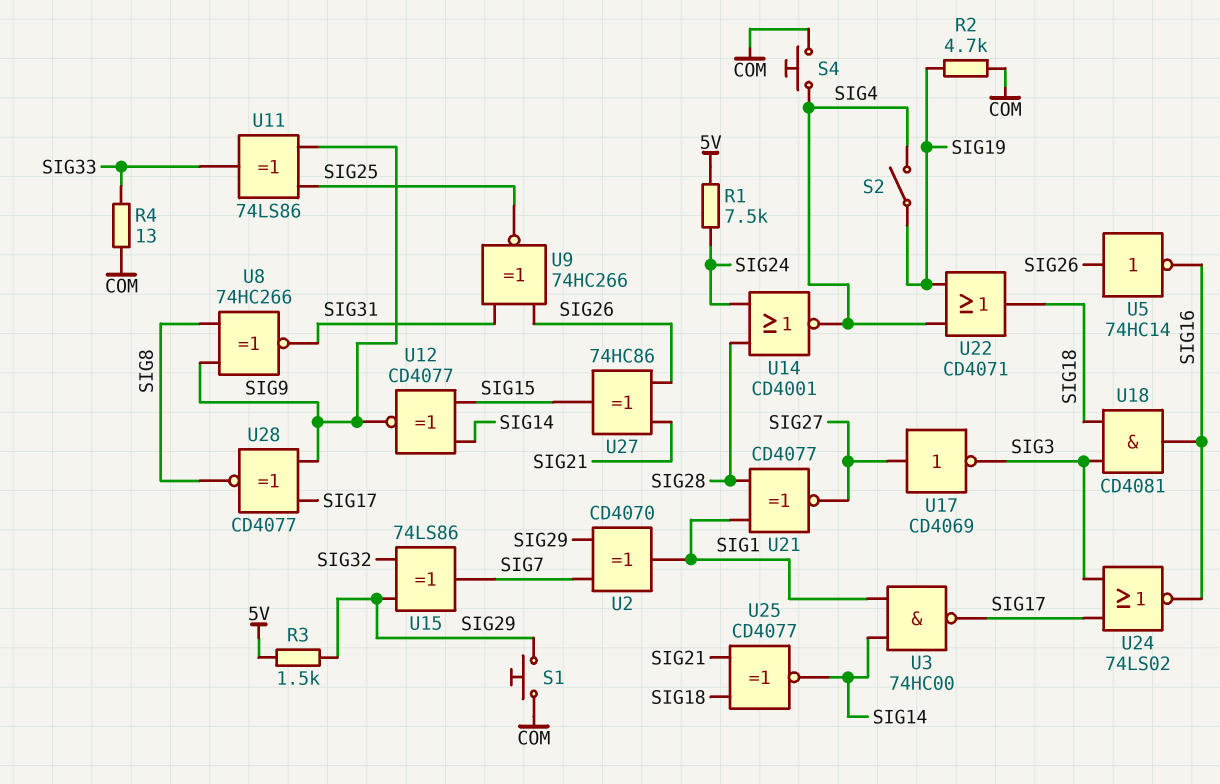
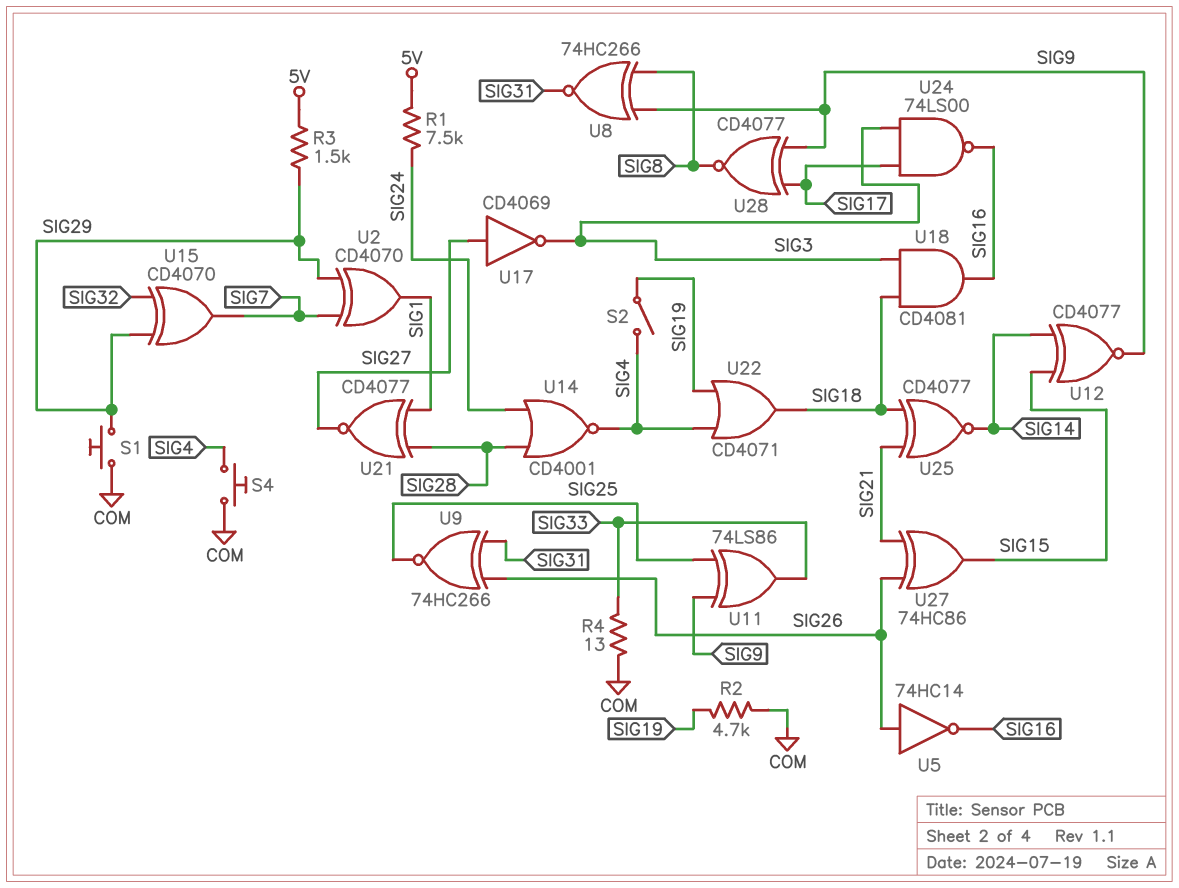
U3: NAND 74HC00 (in SIG1, in SIG14, out SIG17) -> none
U15: XOR 74LS86 (in SIG29, in SIG32, out SIG7) -> XOR CD4070 (in SIG29, in SIG32, out SIG7)
U24: NOR 74LS02 (in SIG3, in SIG17, out SIG16) -> NAND 74LS00 (in SIG3, in SIG17, out SIG16)

